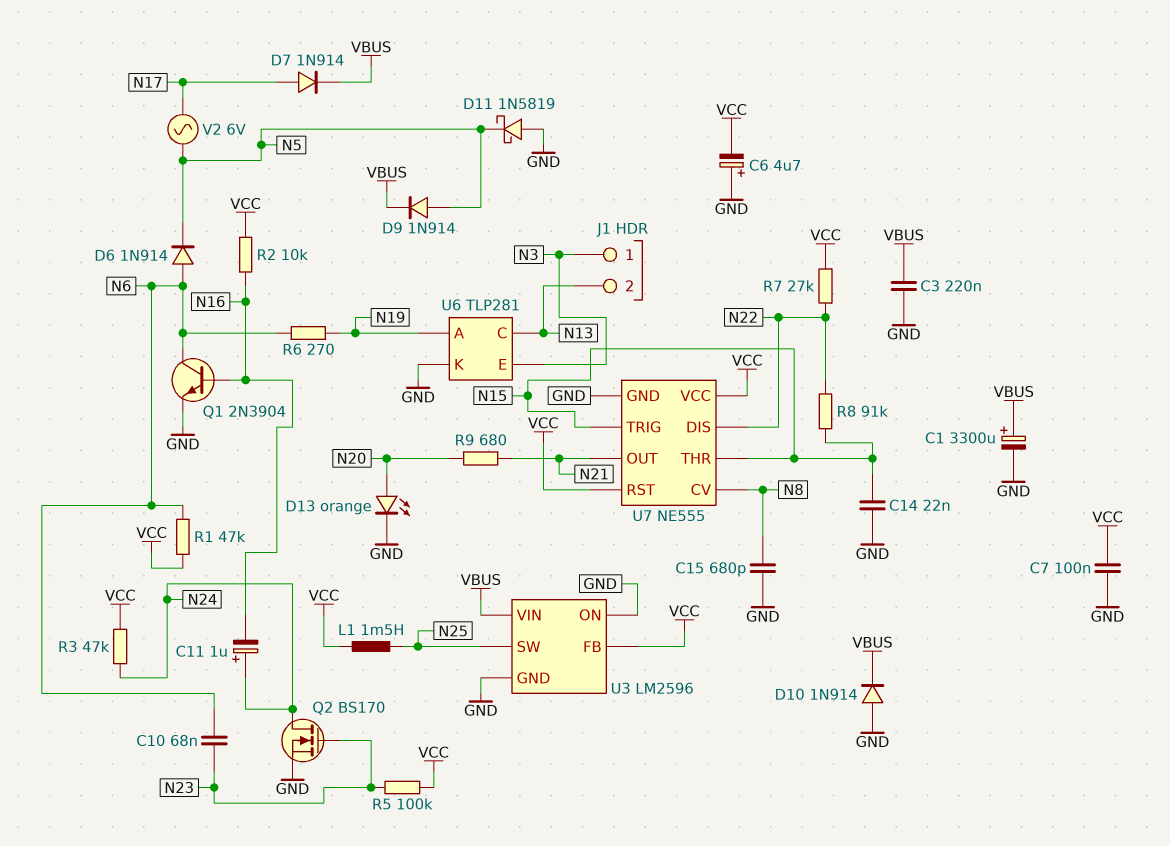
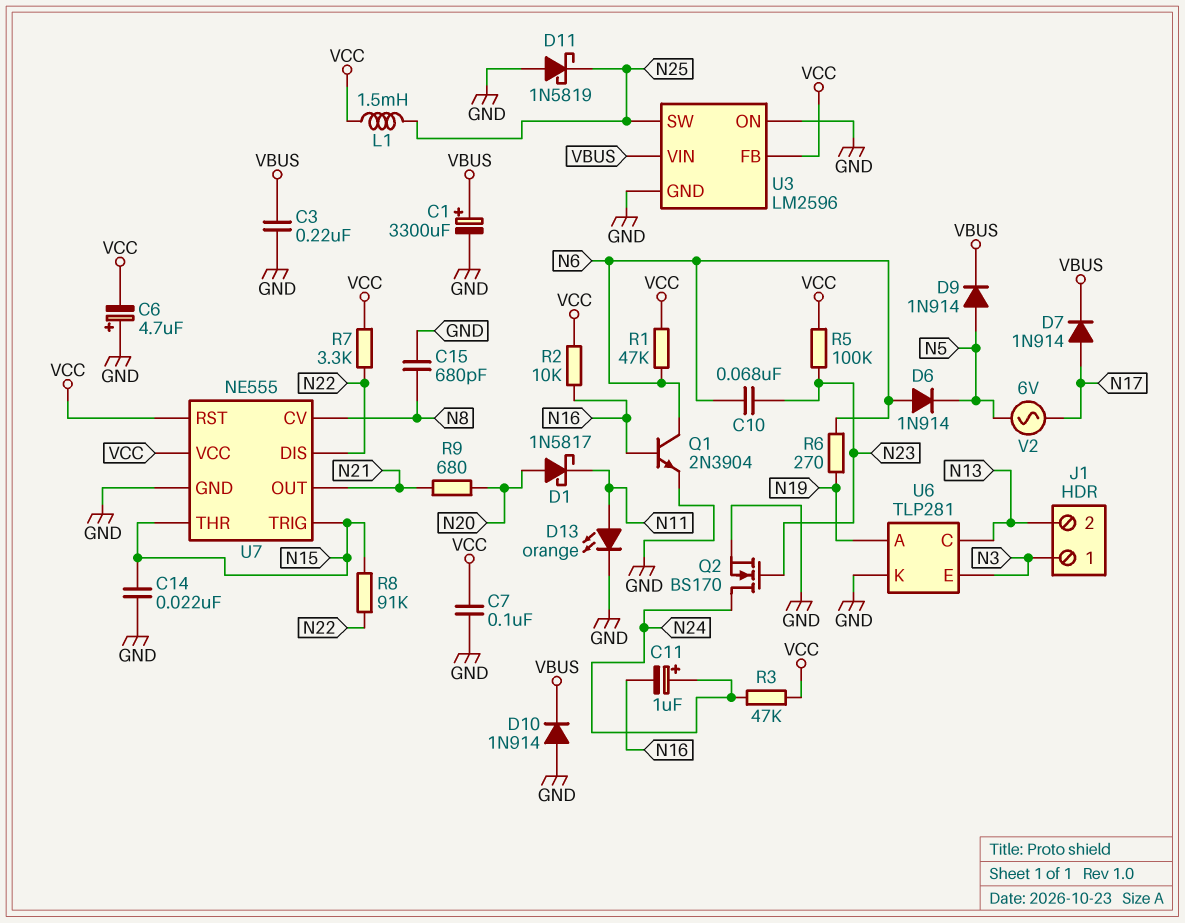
D1: none -> schottky 1N5817 (A N20, K N11)
D11: schottky 1N5819 (A GND, K N5) -> schottky 1N5819 (A GND, K N25)
D13: LED orange (A N20, K GND) -> LED orange (A N11, K GND)
R7: 27k (N22, VCC) -> 3.3k (N22, VCC)

